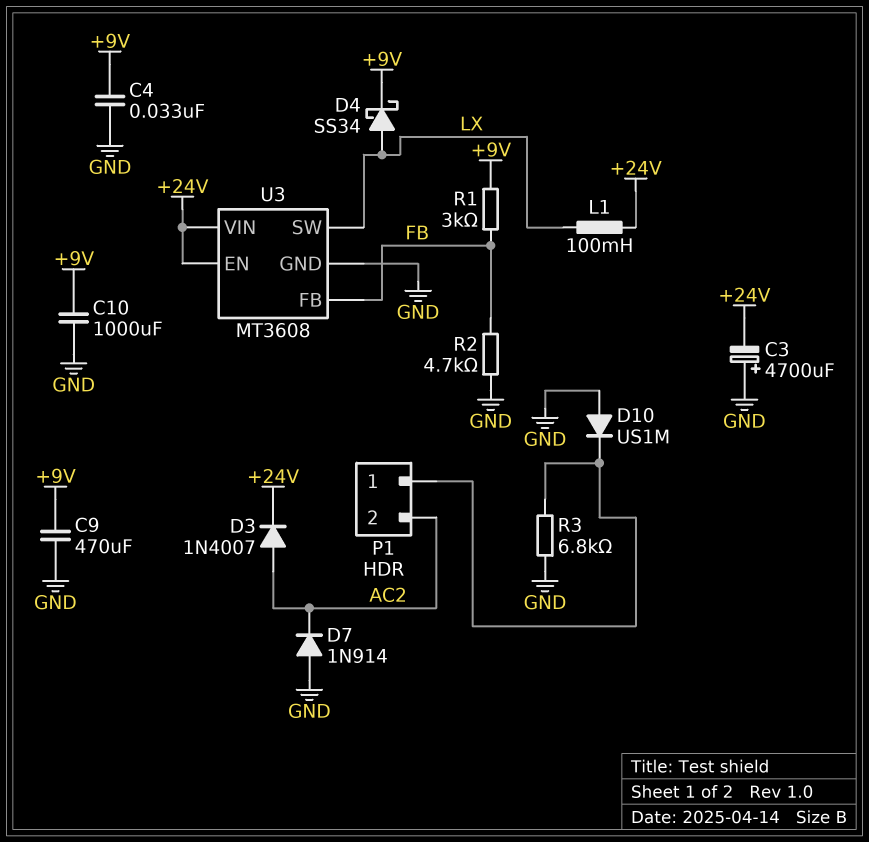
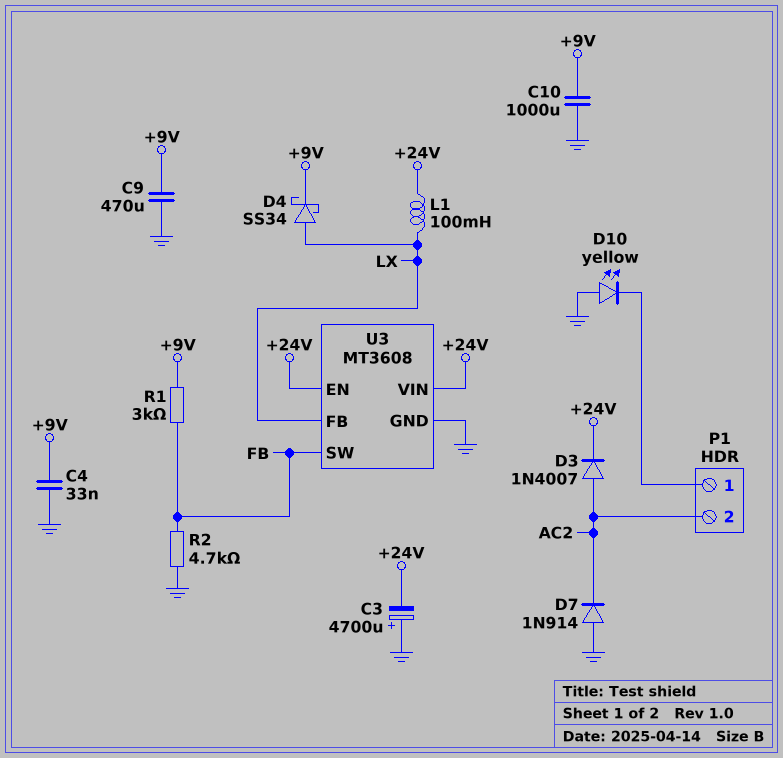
D10: diode US1M (A GND, K P1/1) -> LED yellow (A GND, K P1/1)
R3: 6.8k (GND, P1/1) -> none
U3 pin FB: FB -> LX
U3 pin SW: LX -> FB

